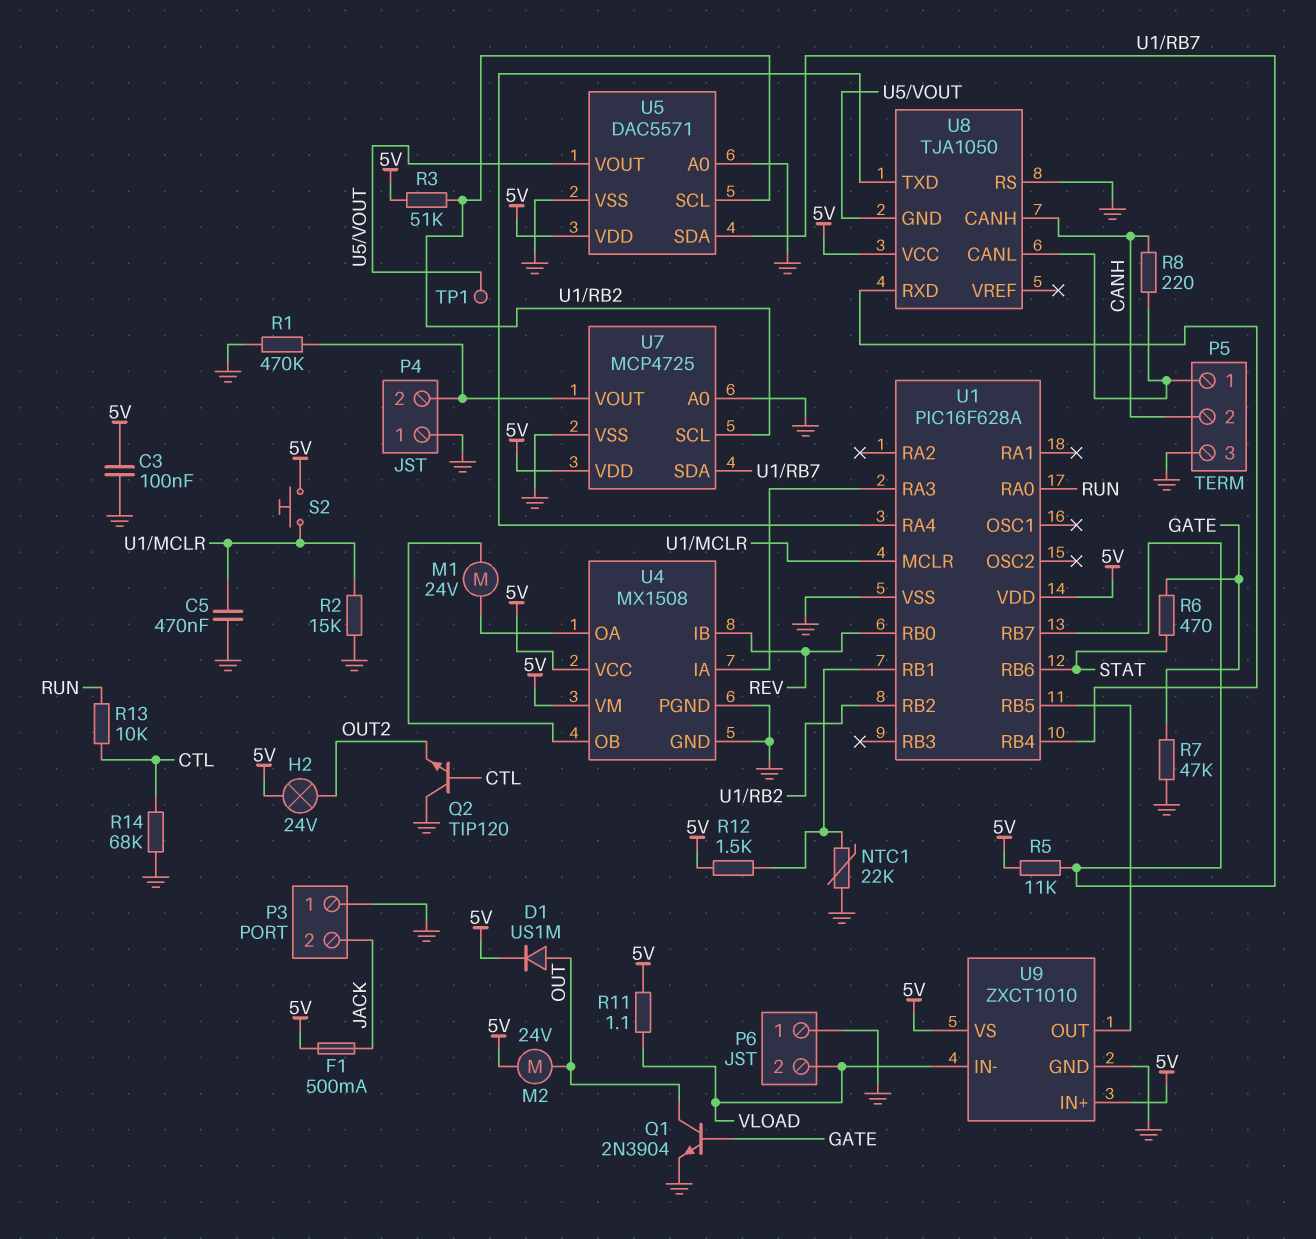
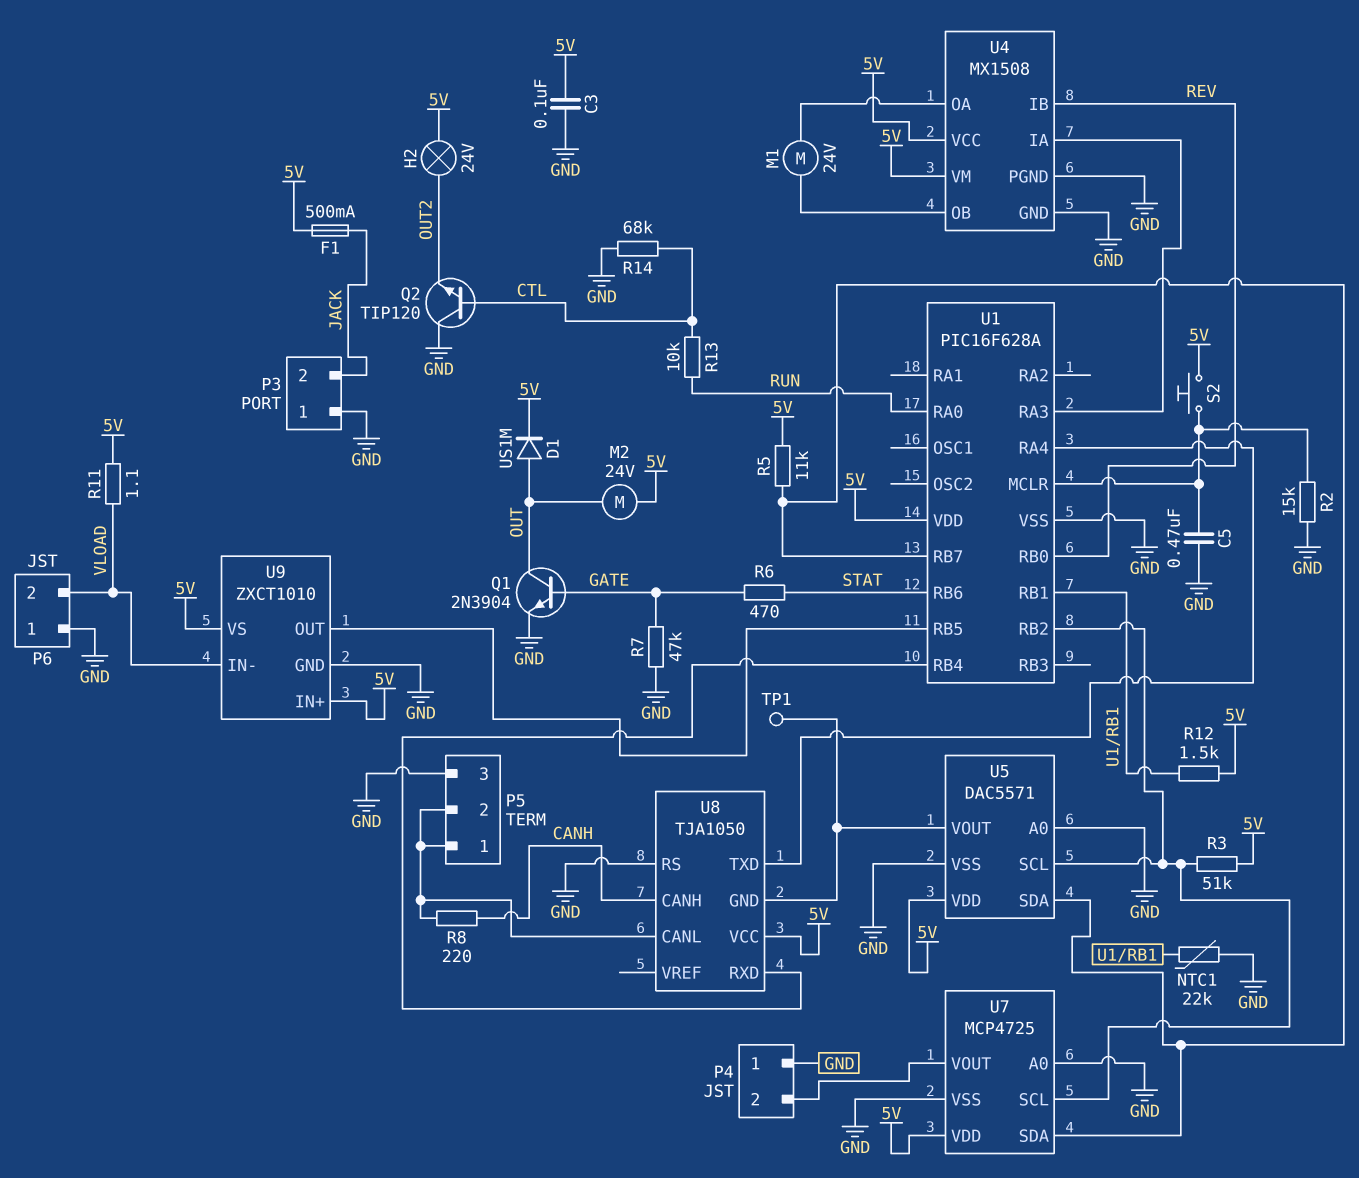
P5 pin 2: CANH -> P5/1
R1: 470k (GND, P4/2) -> none

